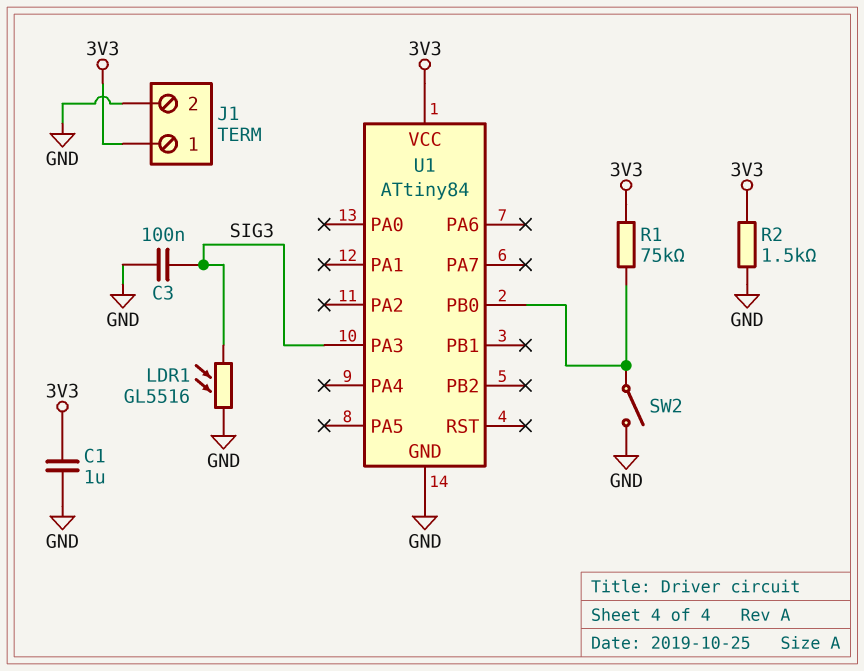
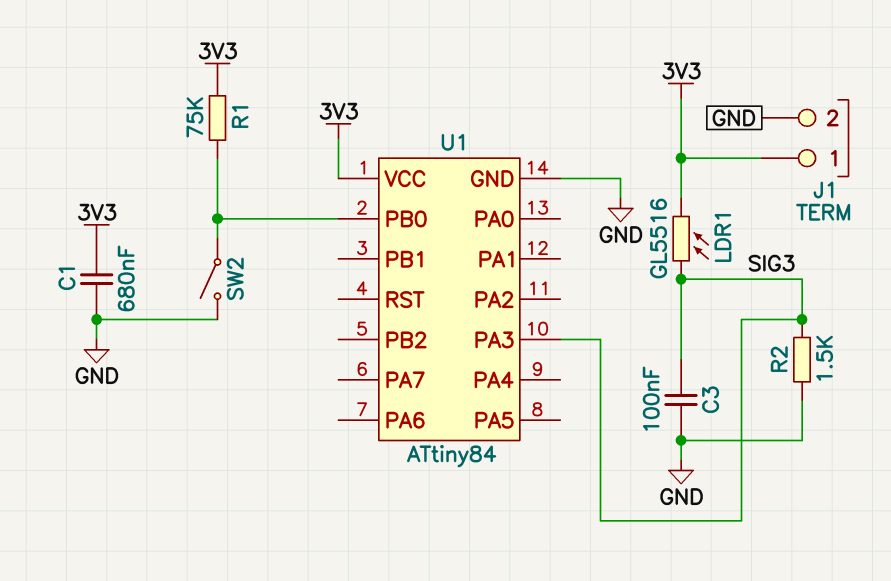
C1: 1uF (3V3, GND) -> 680nF (3V3, GND)
LDR1: GL5516 (GND, SIG3) -> GL5516 (3V3, SIG3)
R2: 1.5k (3V3, GND) -> 1.5k (GND, SIG3)

